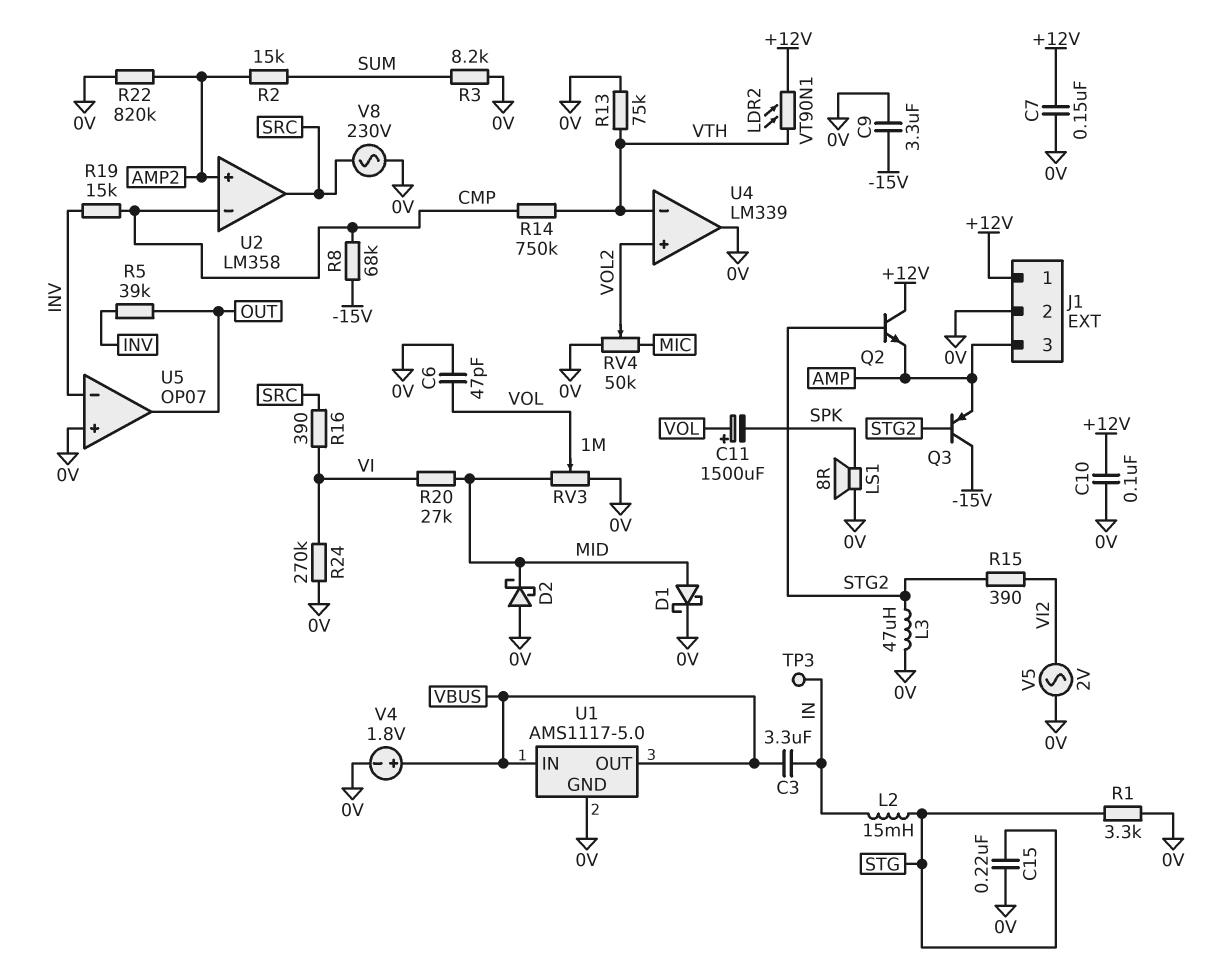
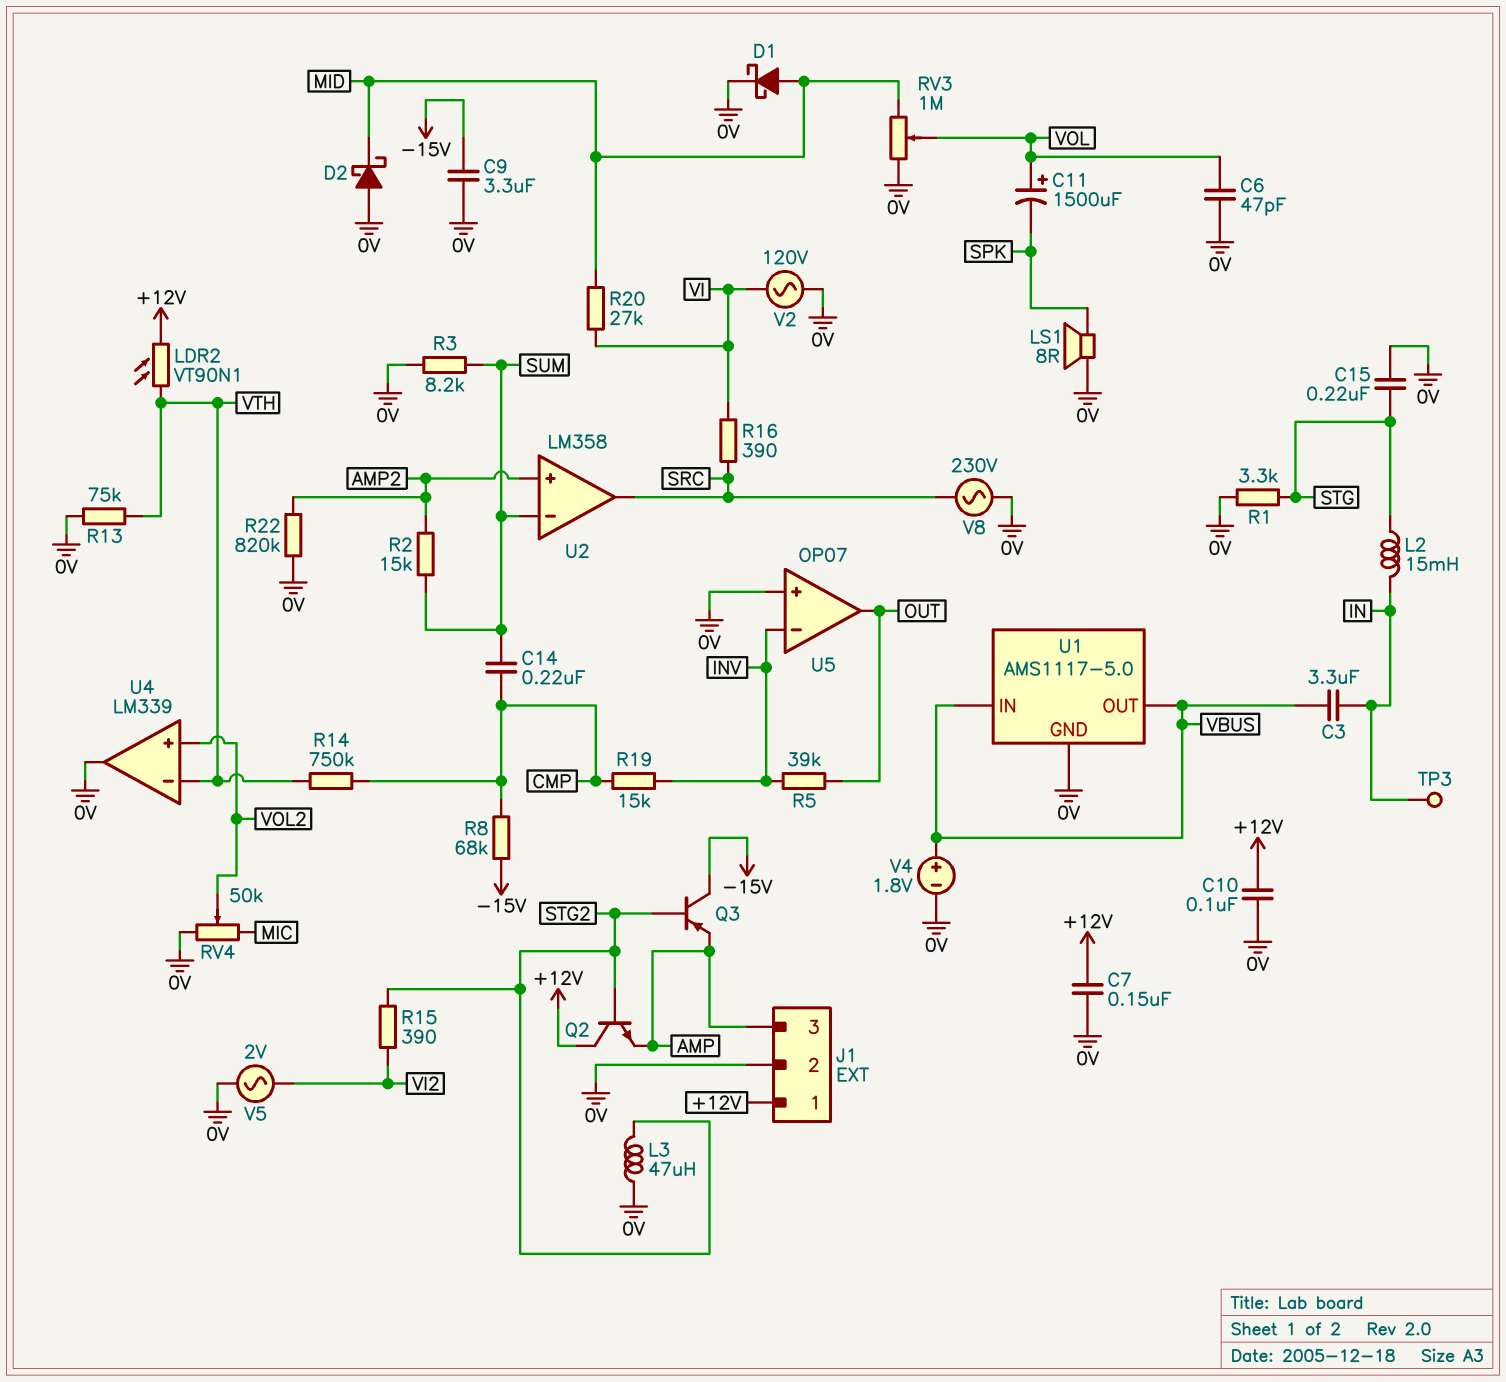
C14: none -> 220nF (CMP, SUM)
R24: 270k (0V, VI) -> none
U2 pin in-: CMP -> SUM
V2: none -> AC 120V (0V, VI)

